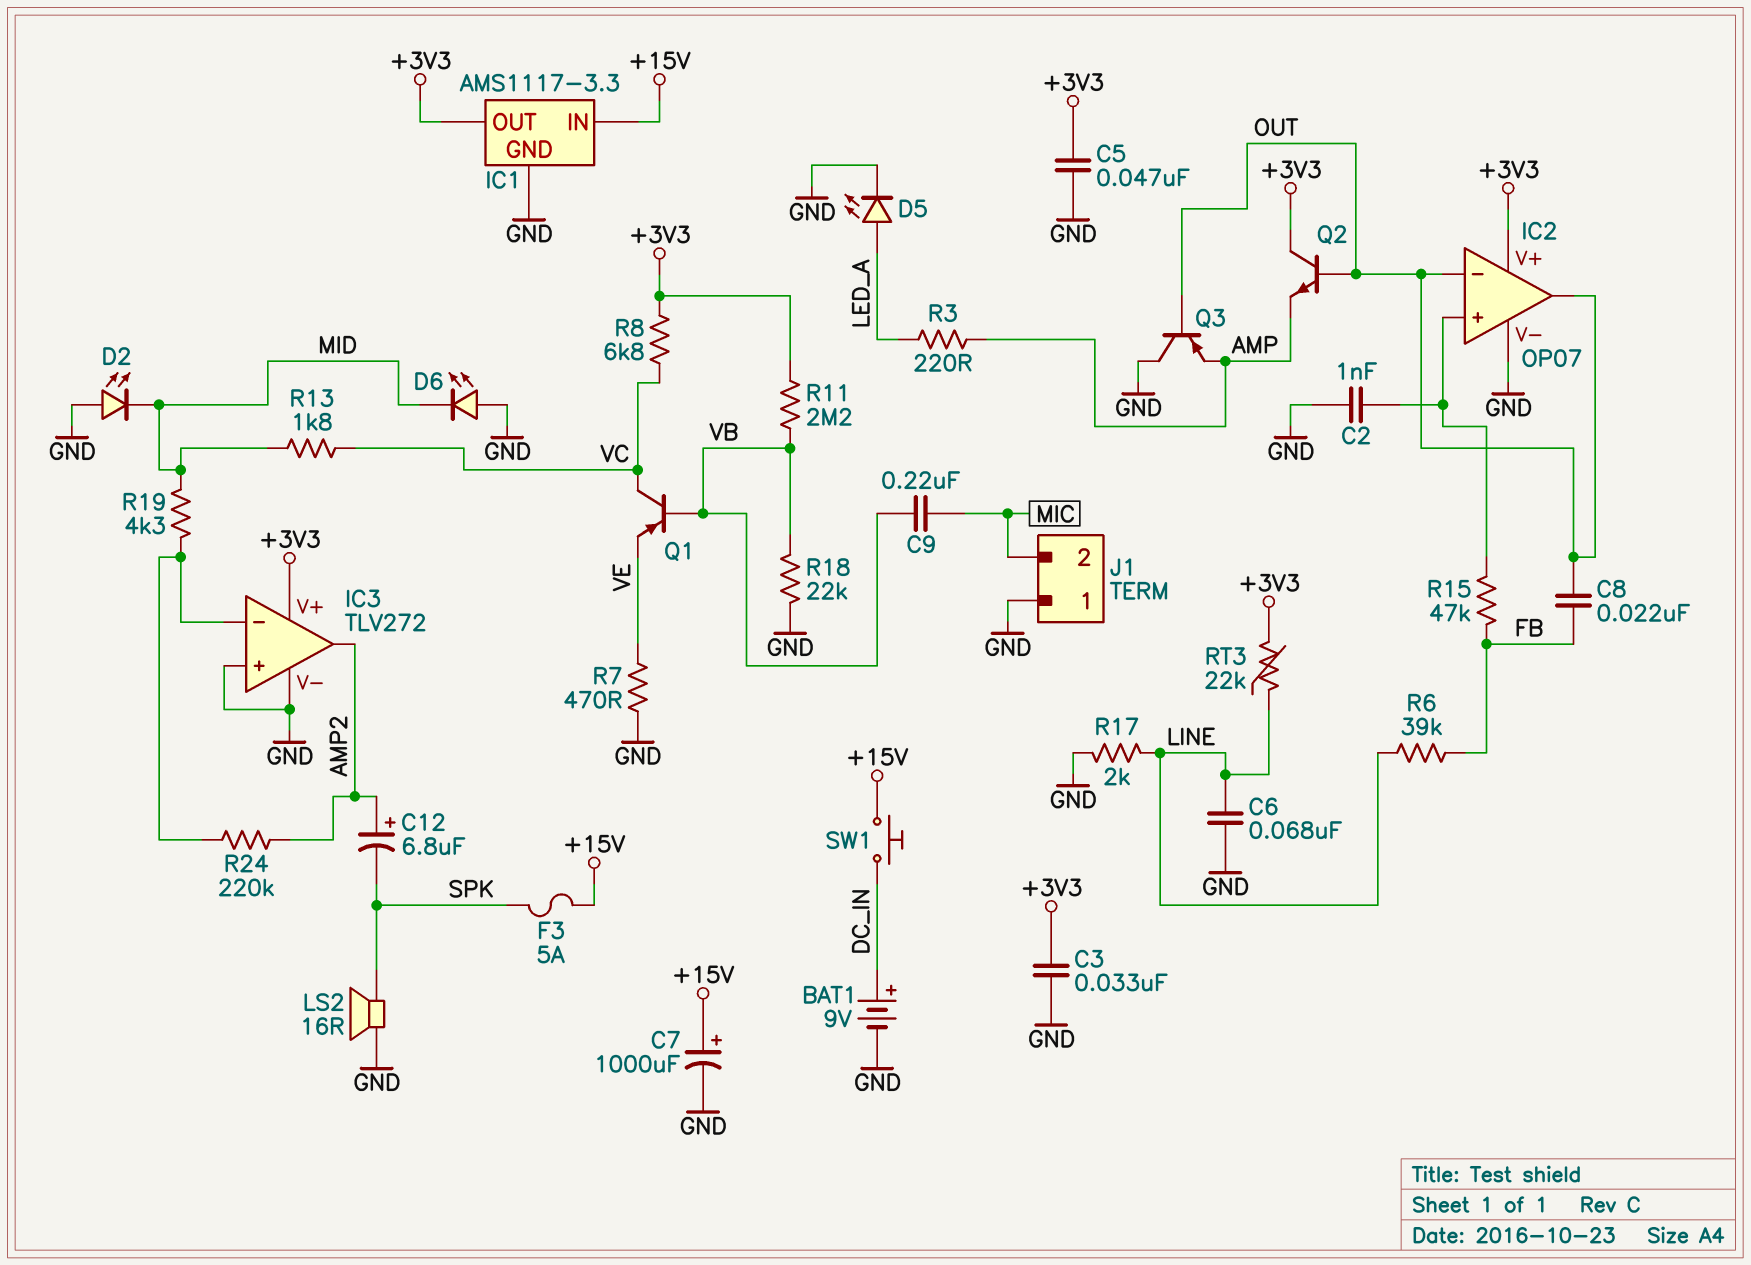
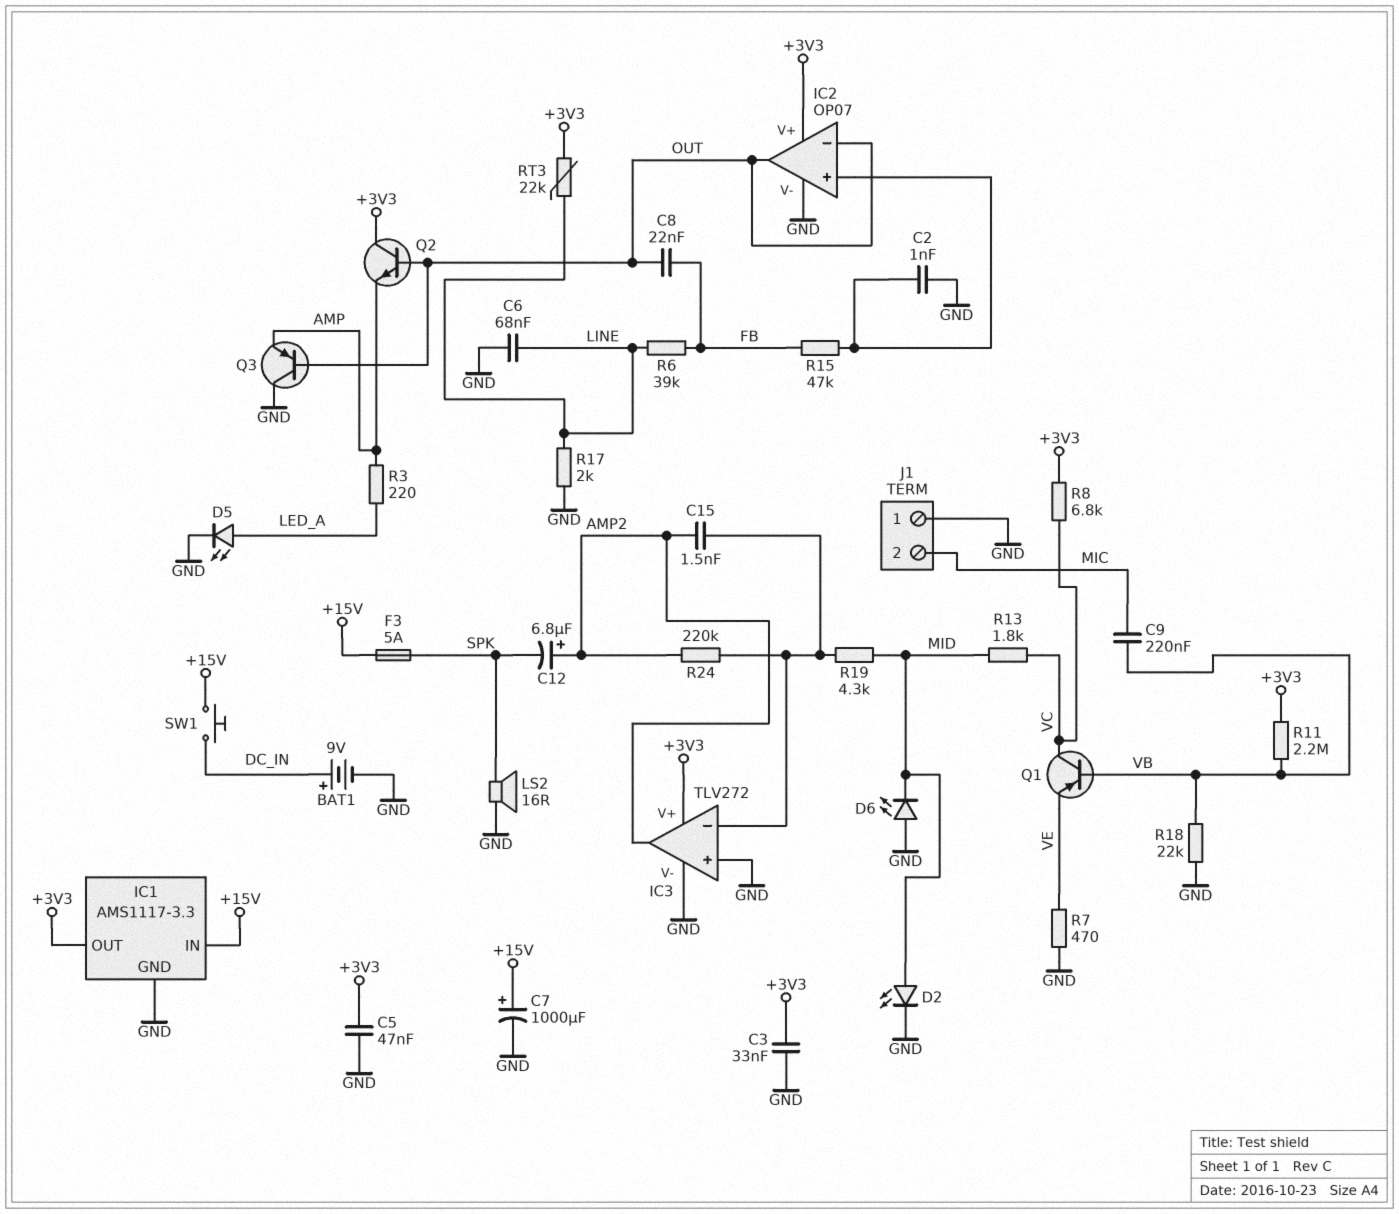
C15: none -> 1.5nF (AMP2, IC3/in-)
D2: LED (A GND, K MID) -> LED (A MID, K GND)

